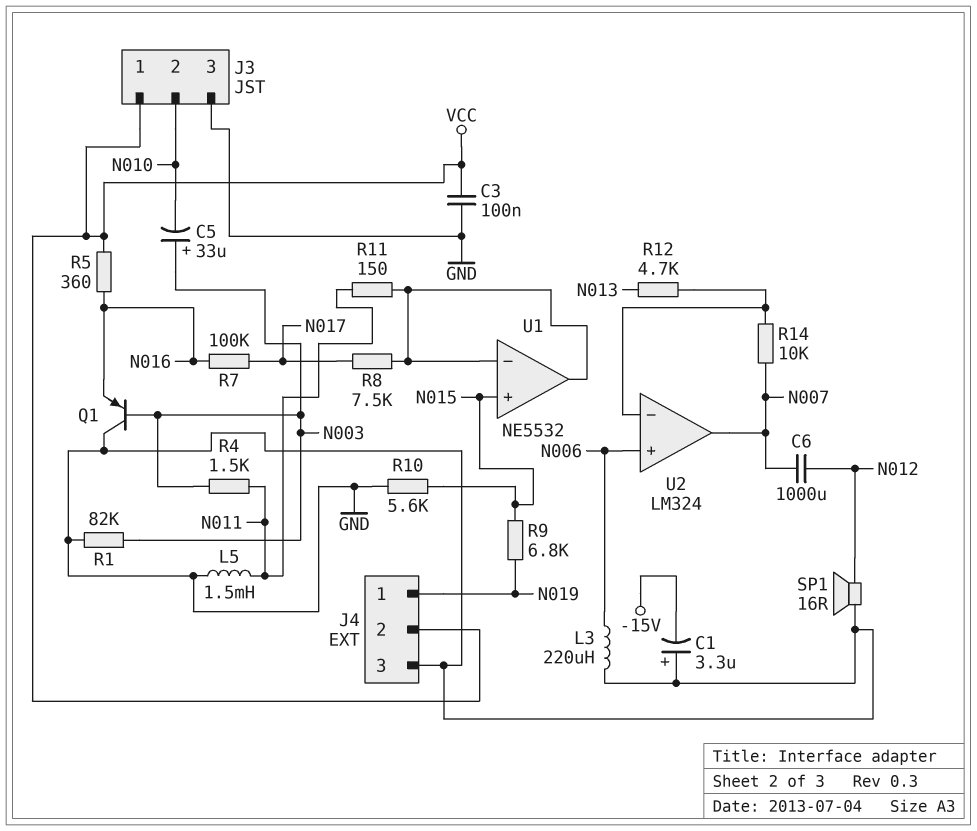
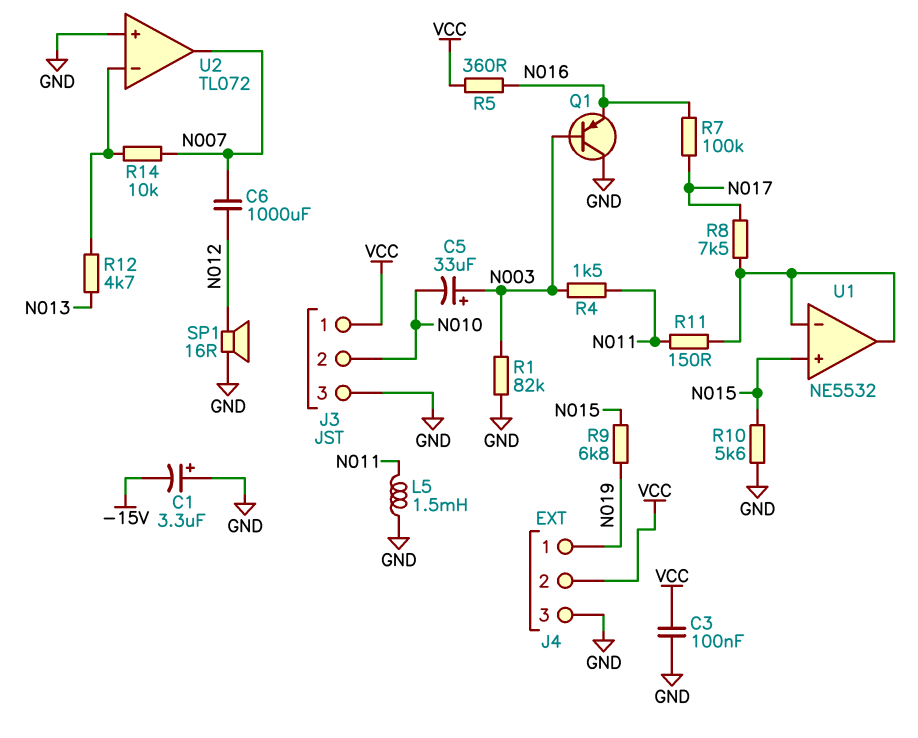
L3: 220uH (GND, N006) -> none
U2: LM324 -> TL072
U2 pin in+: N006 -> GND

